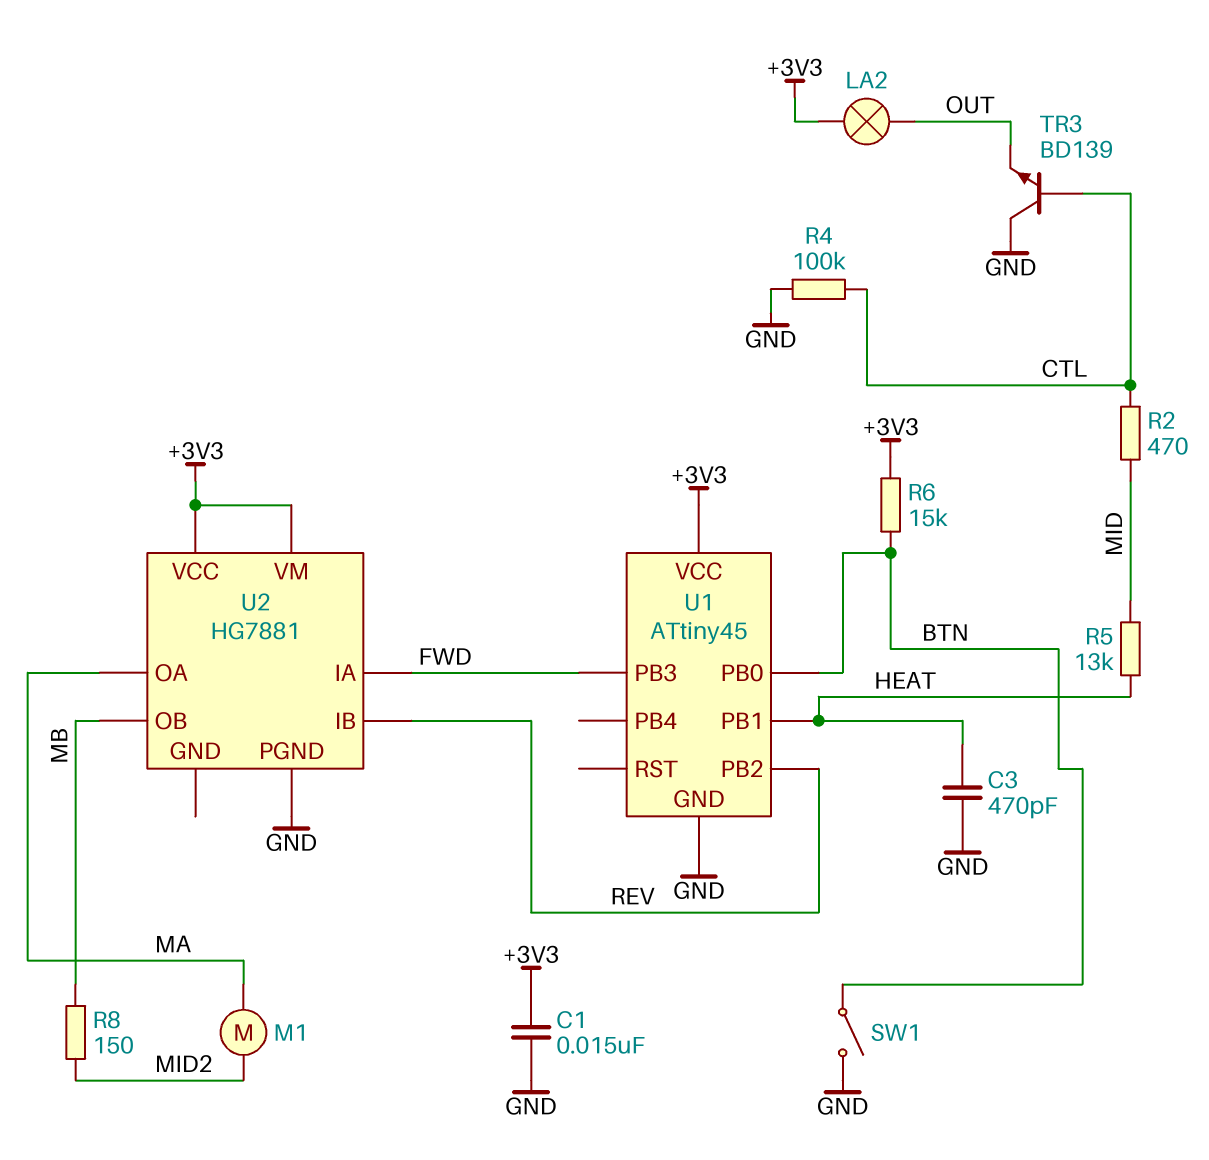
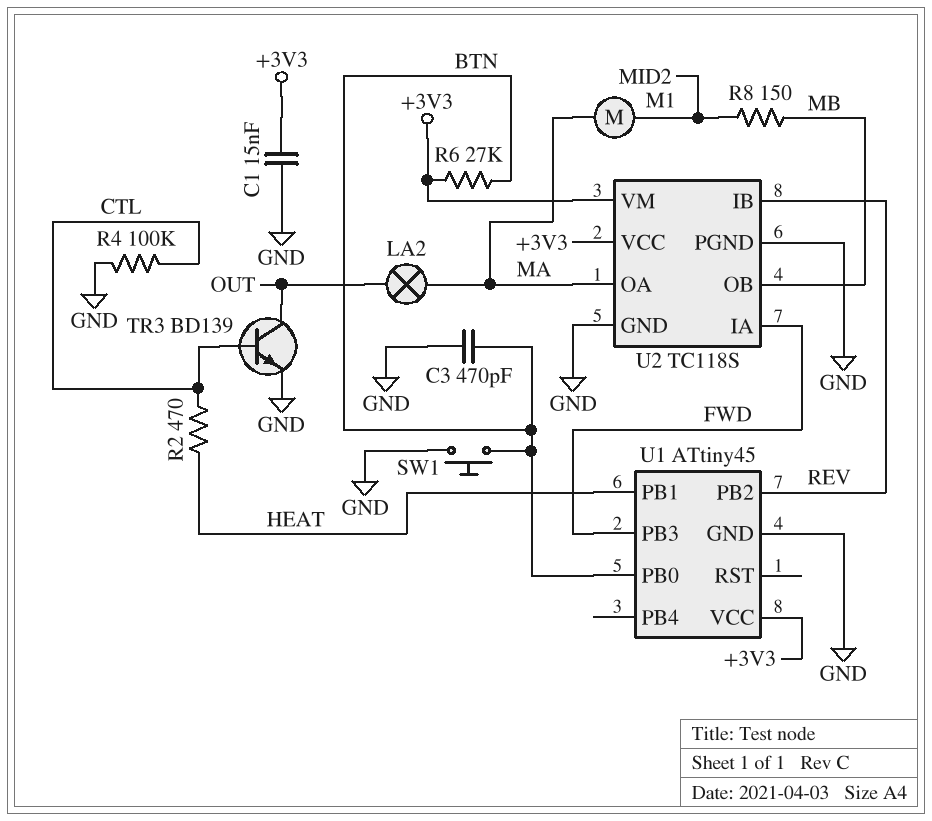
C3: 470pF (GND, HEAT) -> 470pF (BTN, GND)
LA2: lamp (+3V3, OUT) -> lamp (MA, OUT)
R2: 470 (CTL, MID) -> 470 (CTL, HEAT)
R5: 13k (HEAT, MID) -> none
R6: 15k (+3V3, BTN) -> 27k (+3V3, BTN)
SW1: switch (BTN, GND) -> button (BTN, GND)
TR3: NPN BD139 (B CTL, C GND, E OUT) -> NPN BD139 (B CTL, C OUT, E GND)
U2: HG7881 -> TC118S
U2 pin GND: none -> GND

